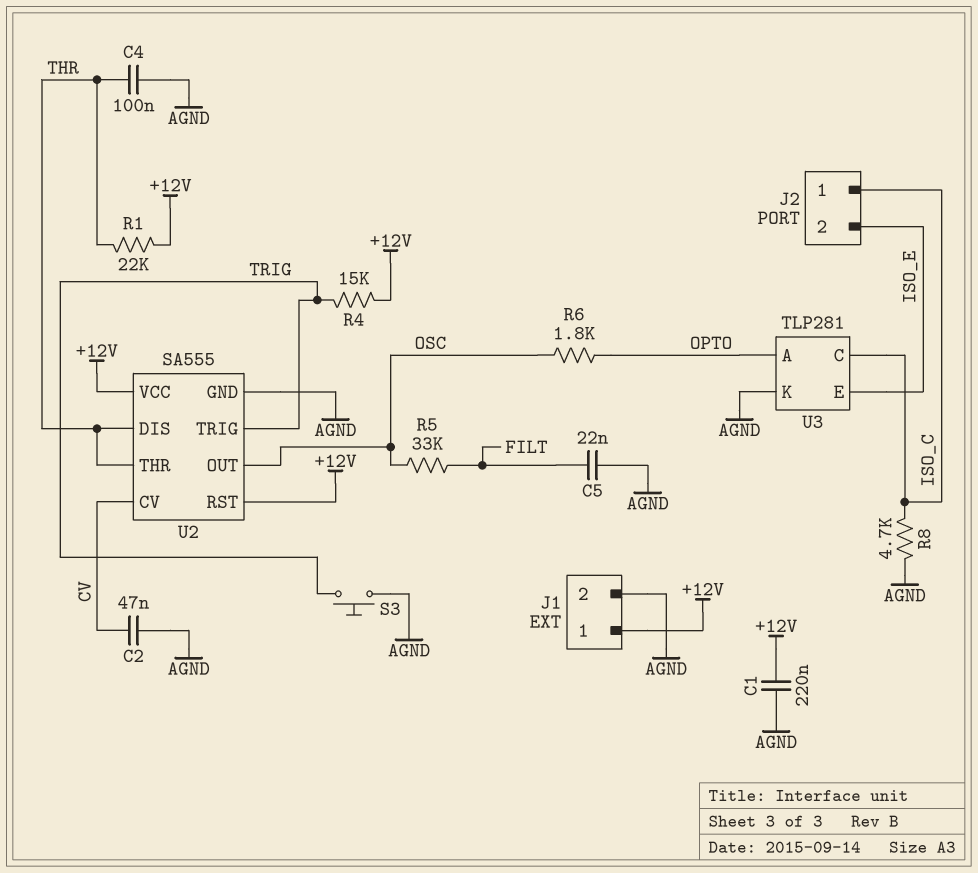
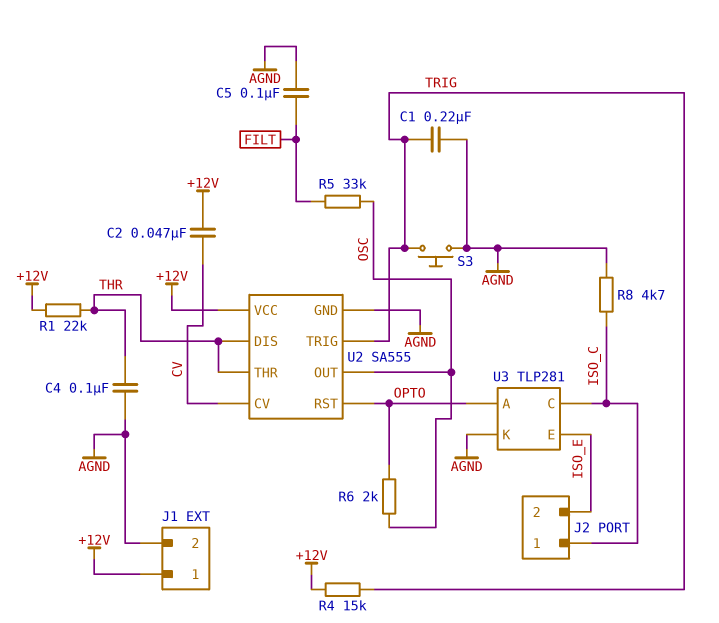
C1: 220nF (+12V, AGND) -> 220nF (AGND, TRIG)
C2: 47nF (AGND, CV) -> 47nF (+12V, CV)
C5: 22nF (AGND, FILT) -> 100nF (AGND, FILT)
R6: 1.8k (OPTO, OSC) -> 2k (OPTO, OSC)
U2 pin RST: +12V -> OPTO

